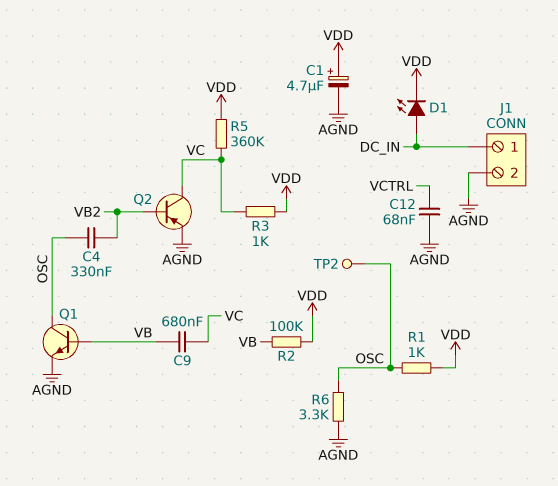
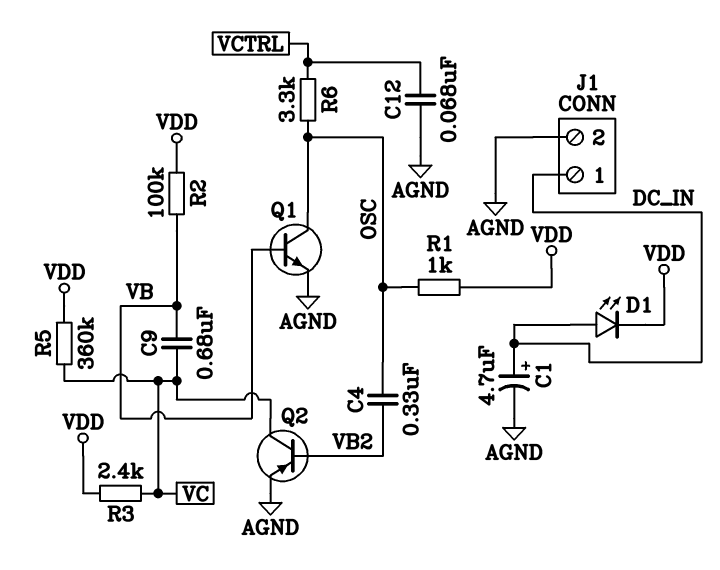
C1: 4.7uF (plus VDD, minus AGND) -> 4.7uF (plus DC_IN, minus AGND)
R3: 1k (VC, VDD) -> 2.4k (VC, VDD)
R6: 3.3k (AGND, OSC) -> 3.3k (OSC, VCTRL)
TP2: test point (OSC) -> none

